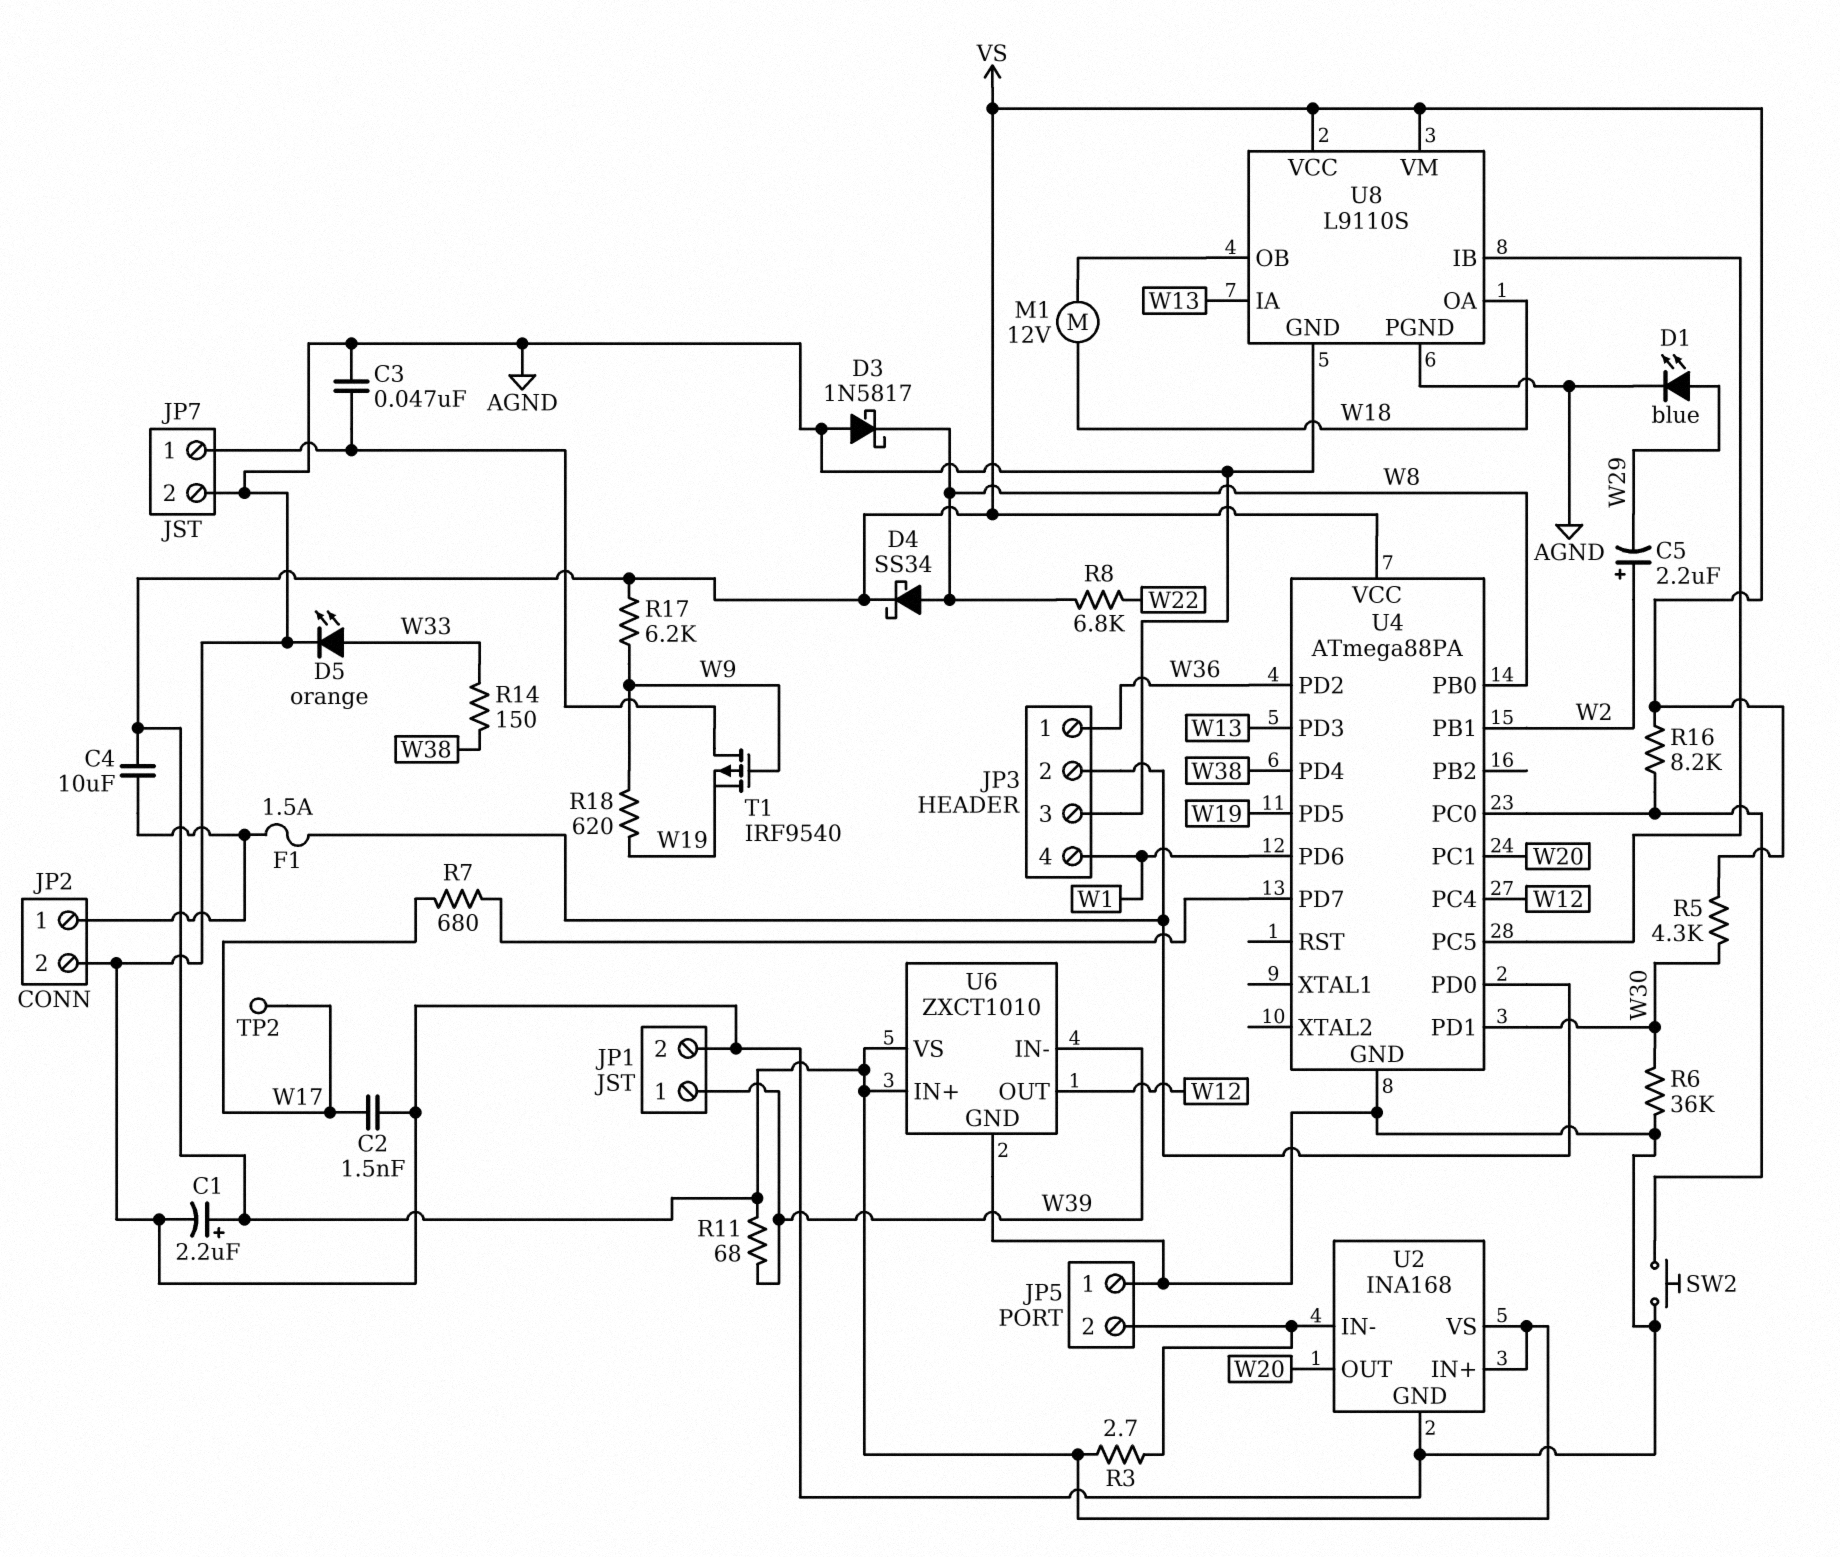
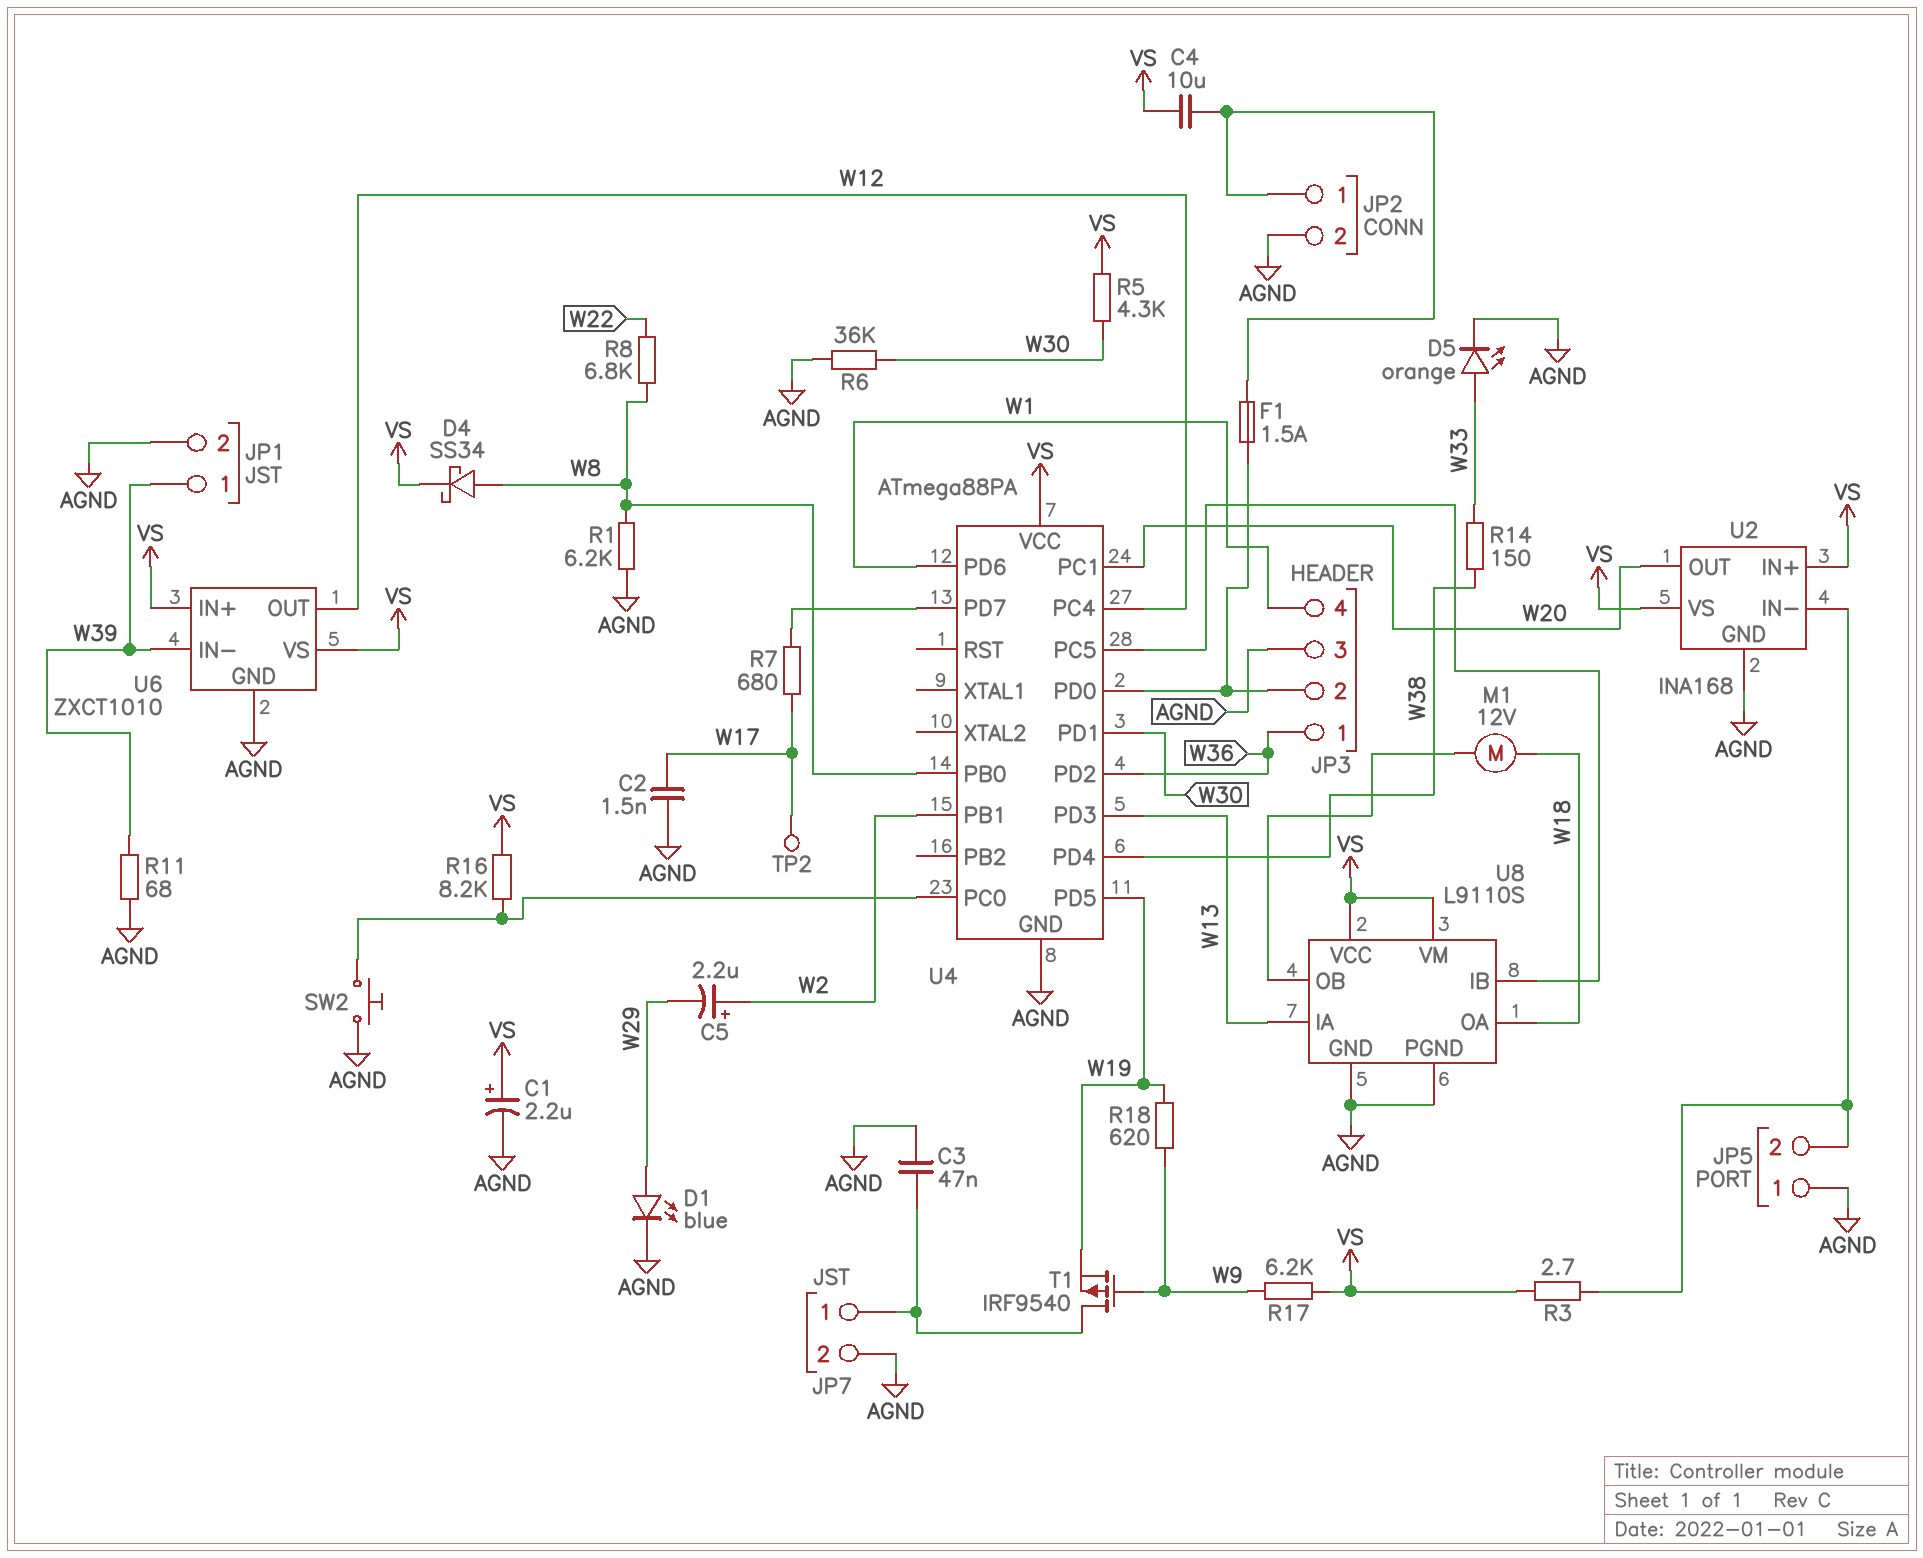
D3: schottky 1N5817 (A AGND, K W8) -> none
R1: none -> 6.2k (AGND, W8)
R11: 68 (VS, W39) -> 68 (AGND, W39)

